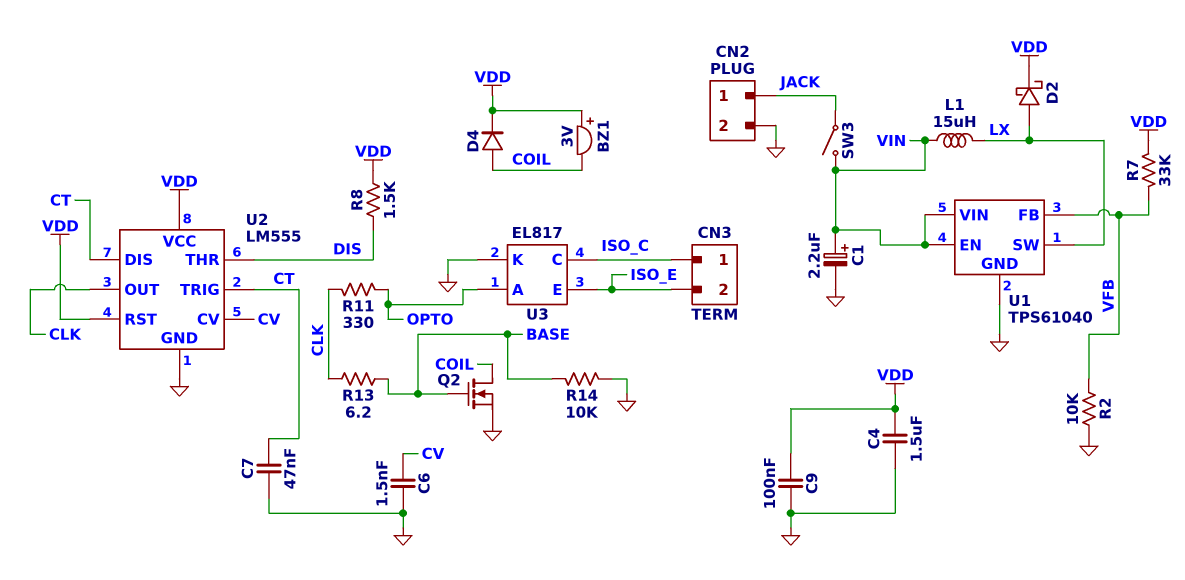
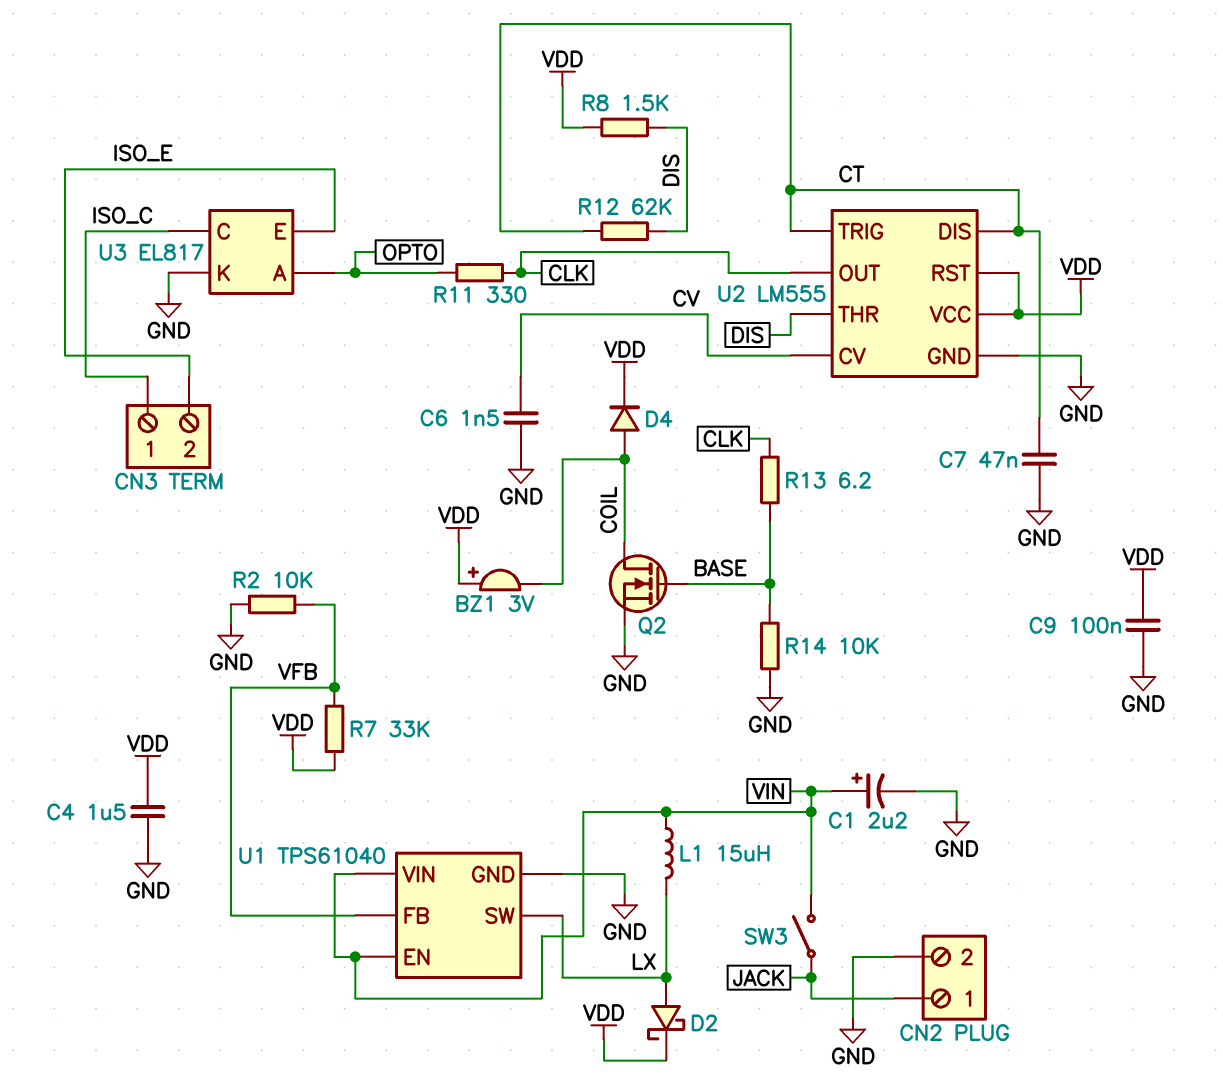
R12: none -> 62k (CT, DIS)

